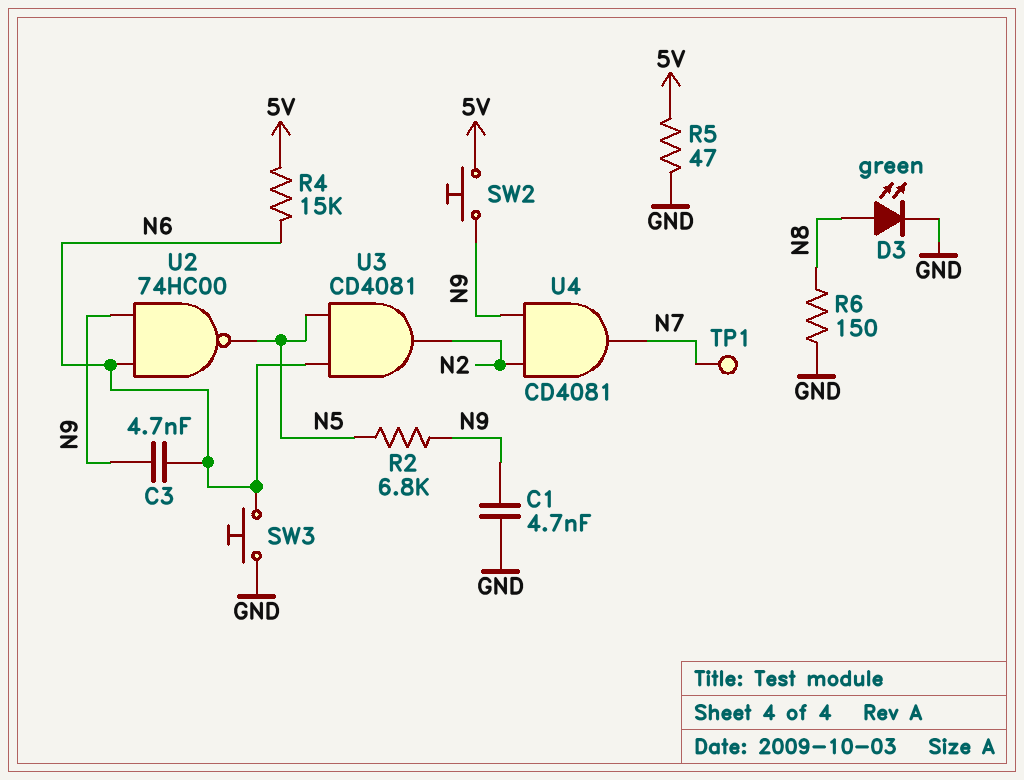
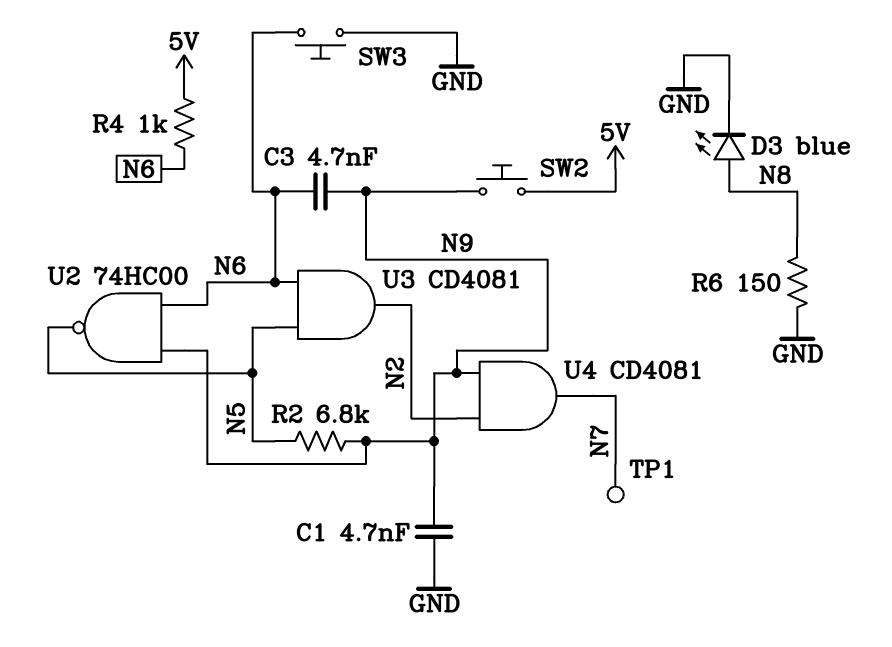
D3: LED green (A N8, K GND) -> LED blue (A N8, K GND)
R4: 15k (5V, N6) -> 1k (5V, N6)
R5: 47 (5V, GND) -> none

